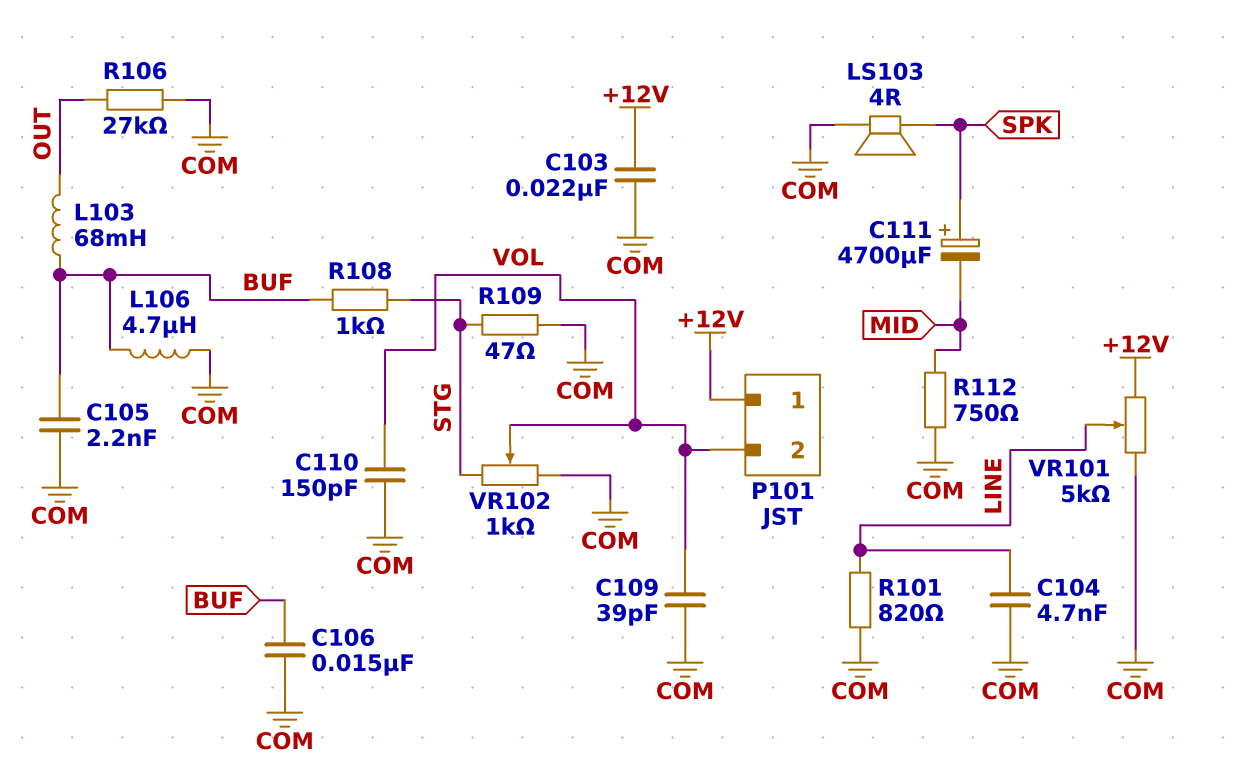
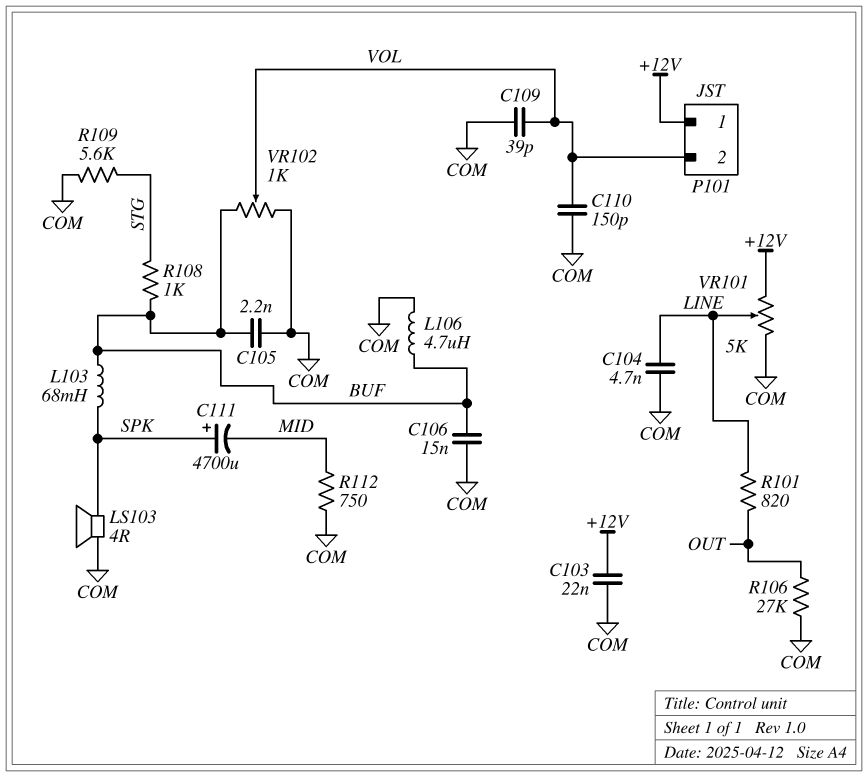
L103: 68mH (BUF, OUT) -> 68mH (BUF, SPK)
R101: 820 (COM, LINE) -> 820 (LINE, OUT)
R109: 47 (COM, STG) -> 5.6k (COM, STG)
VR102: 1k (COM, STG, wiper VOL) -> 1k (BUF, COM, wiper VOL)

